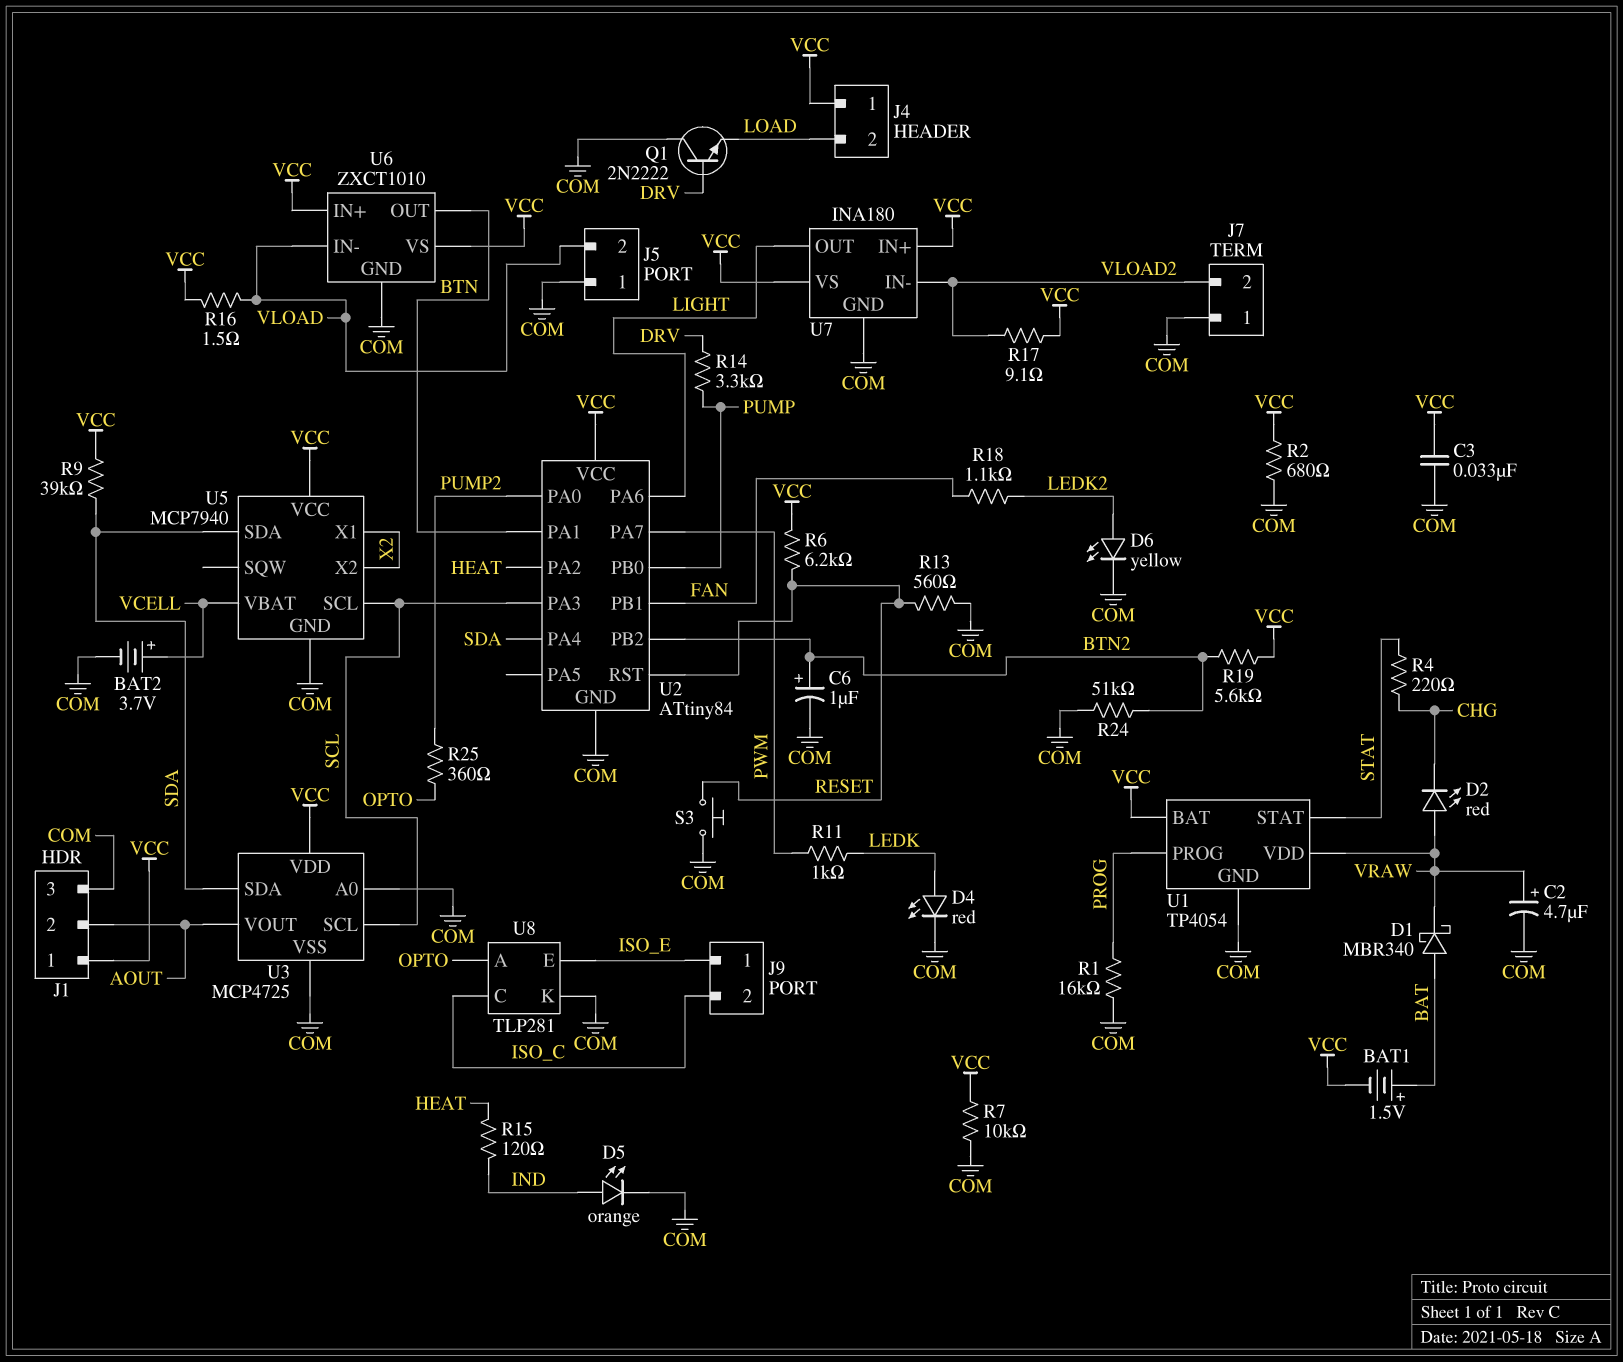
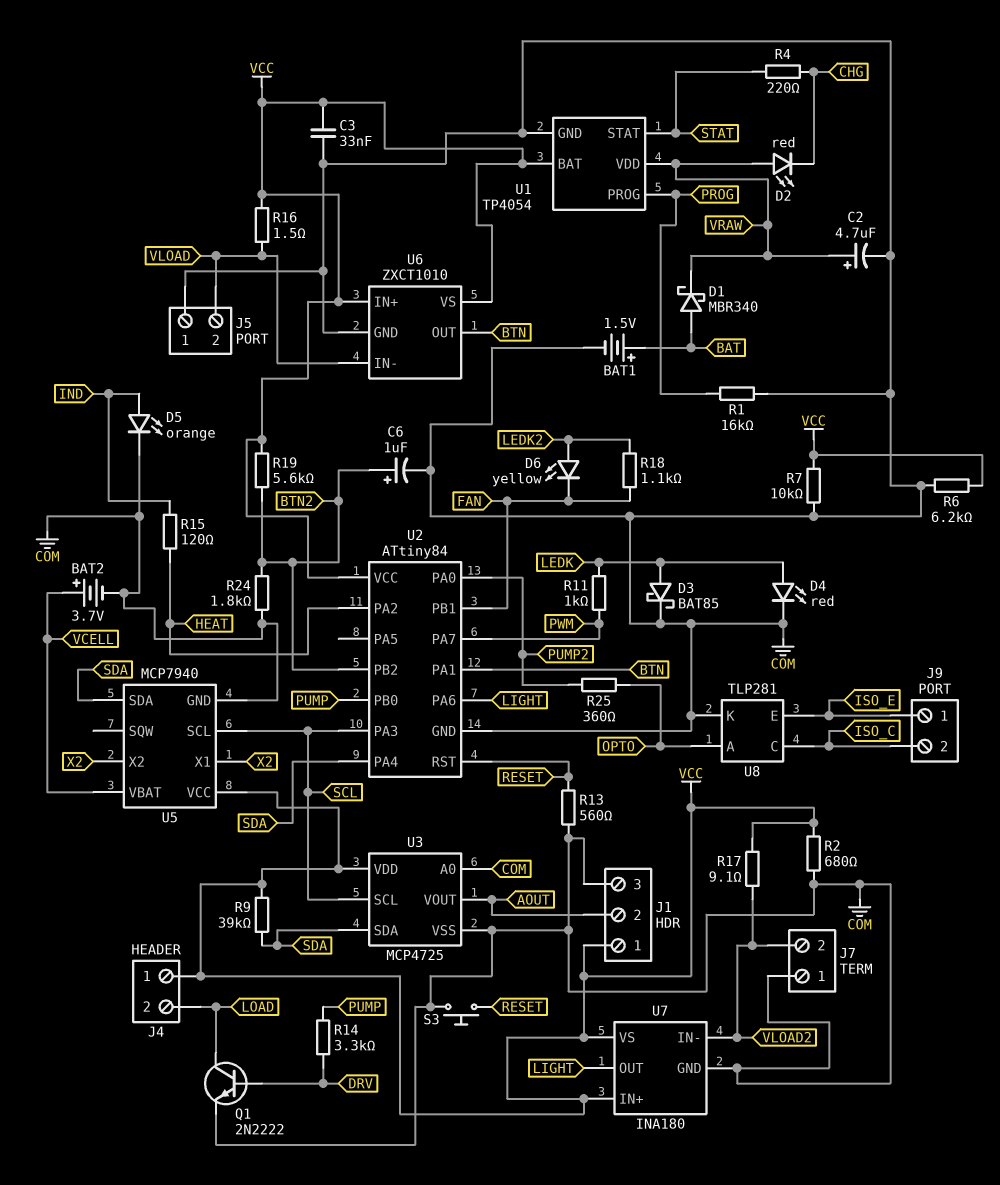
BAT1: 1.5V (plus BAT, minus VCC) -> 1.5V (plus BAT, minus COM)
D3: none -> schottky BAT85 (A LEDK, K COM)
D6: LED yellow (A LEDK2, K COM) -> LED yellow (A LEDK2, K FAN)
Q1: NPN 2N2222 (B DRV, C COM, E LOAD) -> NPN 2N2222 (B DRV, C LOAD, E COM)
R6: 6.2k (RESET, VCC) -> 6.2k (COM, VCC)
R24: 51k (BTN2, COM) -> 1.8k (BTN2, COM)

